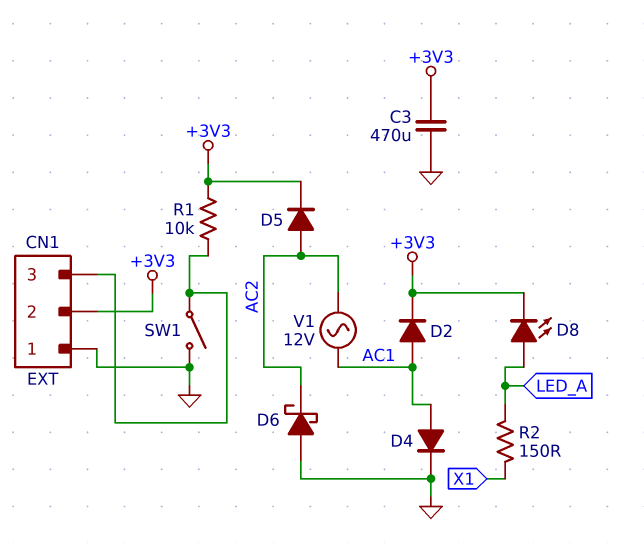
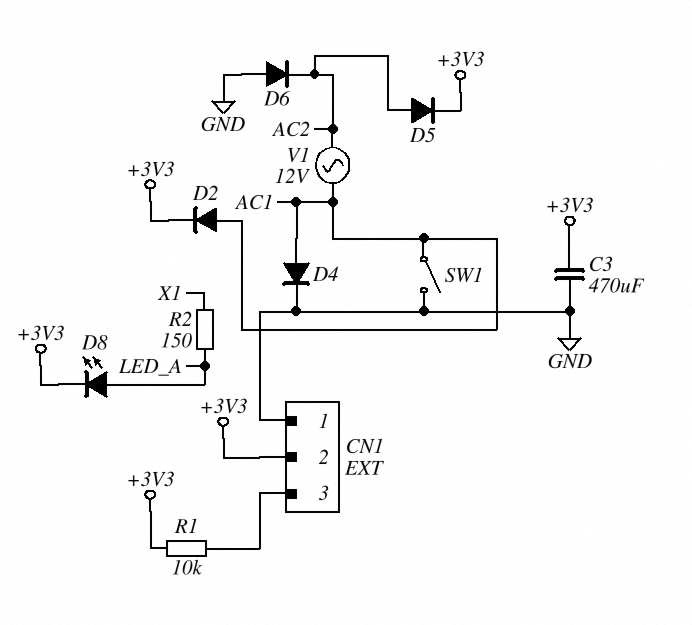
D6: schottky (A GND, K AC2) -> diode (A GND, K AC2)
SW1: switch (CN1/3, GND) -> switch (AC1, GND)

